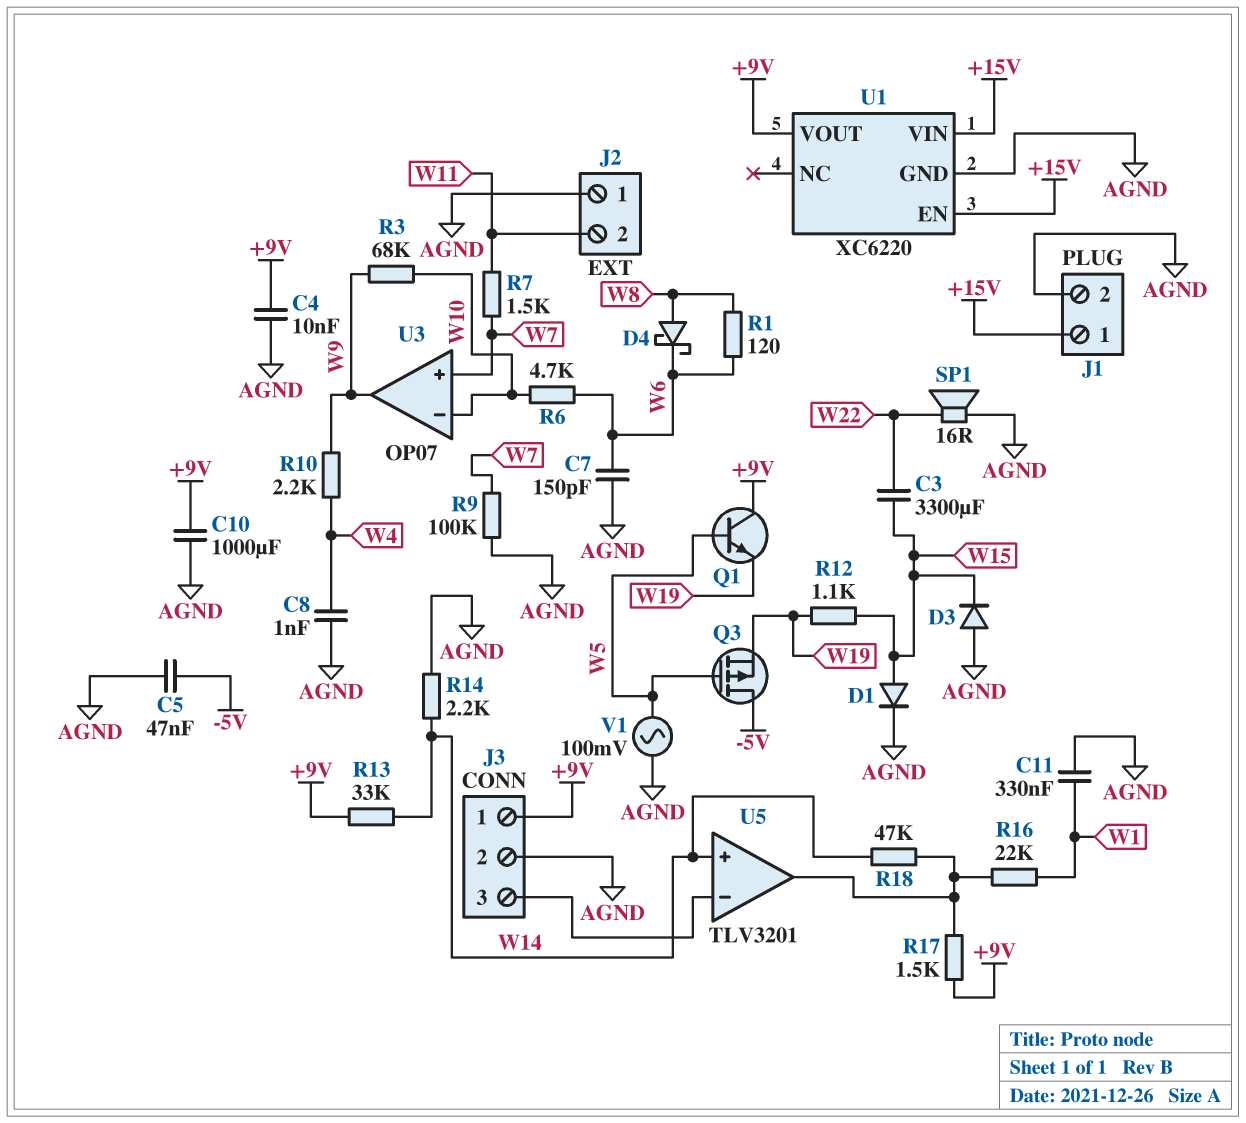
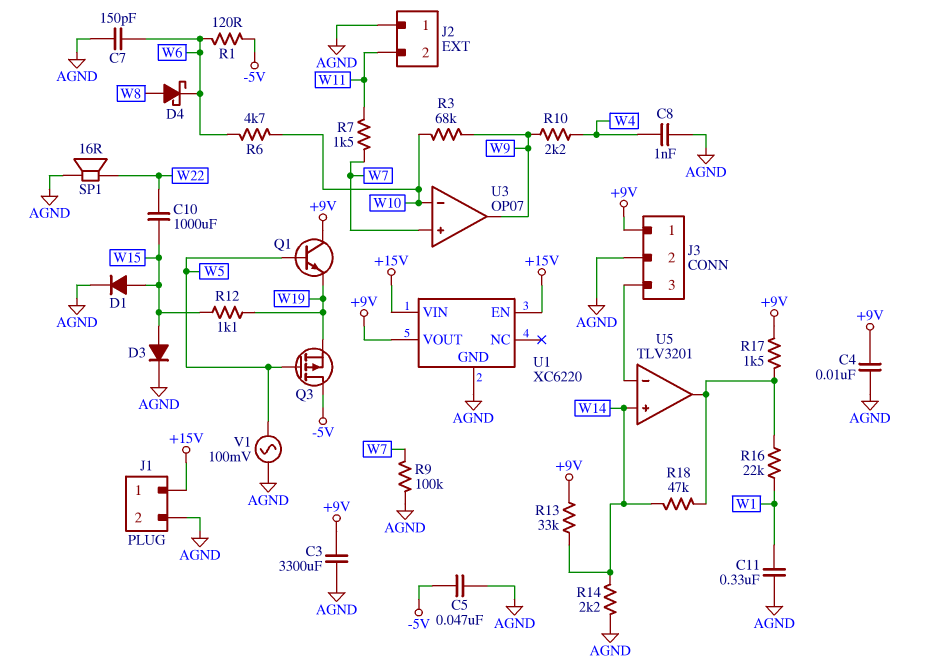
C3: 3300uF (W15, W22) -> 3300uF (+9V, AGND)
C10: 1000uF (+9V, AGND) -> 1000uF (W15, W22)
D3: diode (A AGND, K W15) -> diode (A W15, K AGND)
R1: 120 (W6, W8) -> 120 (-5V, W6)

